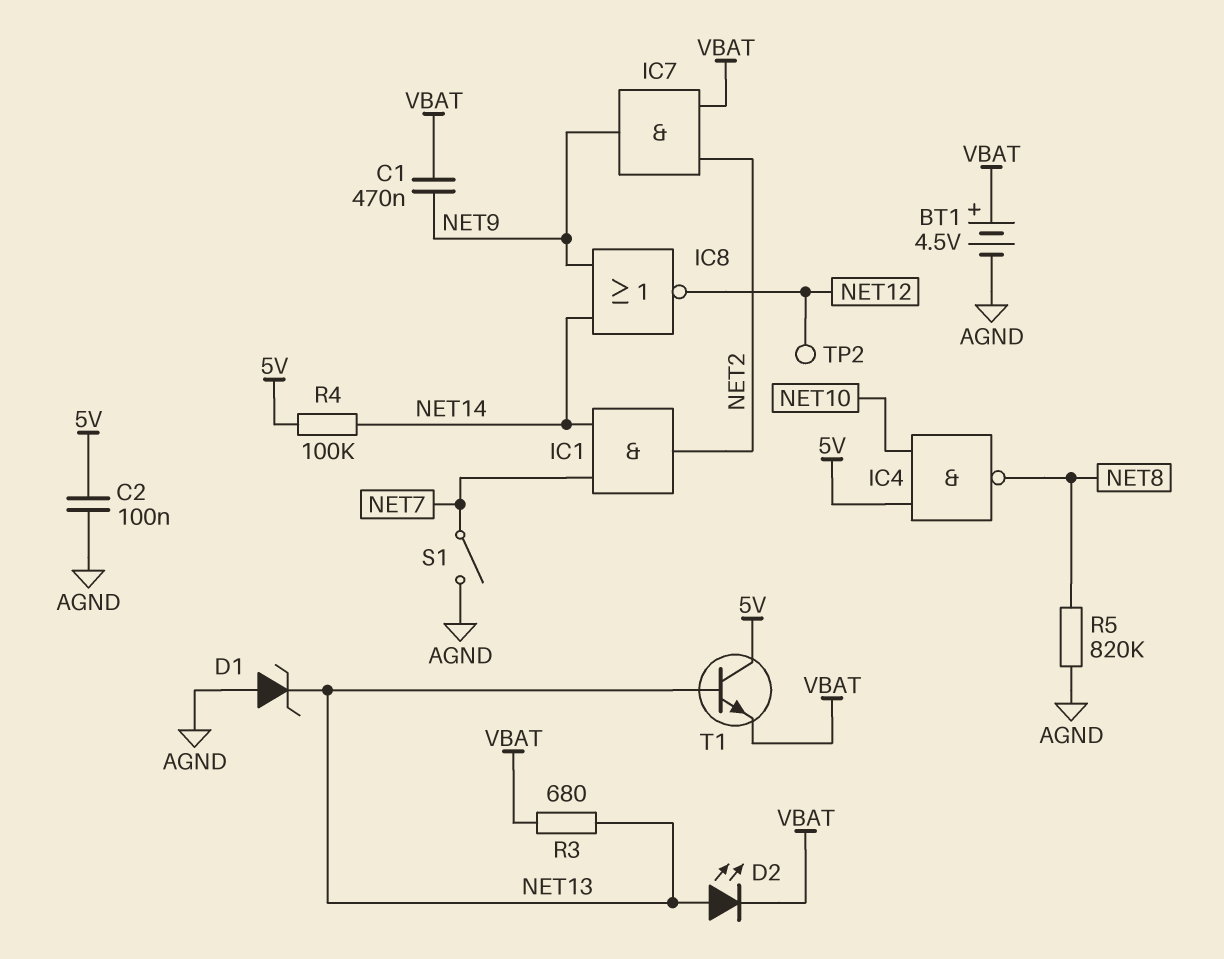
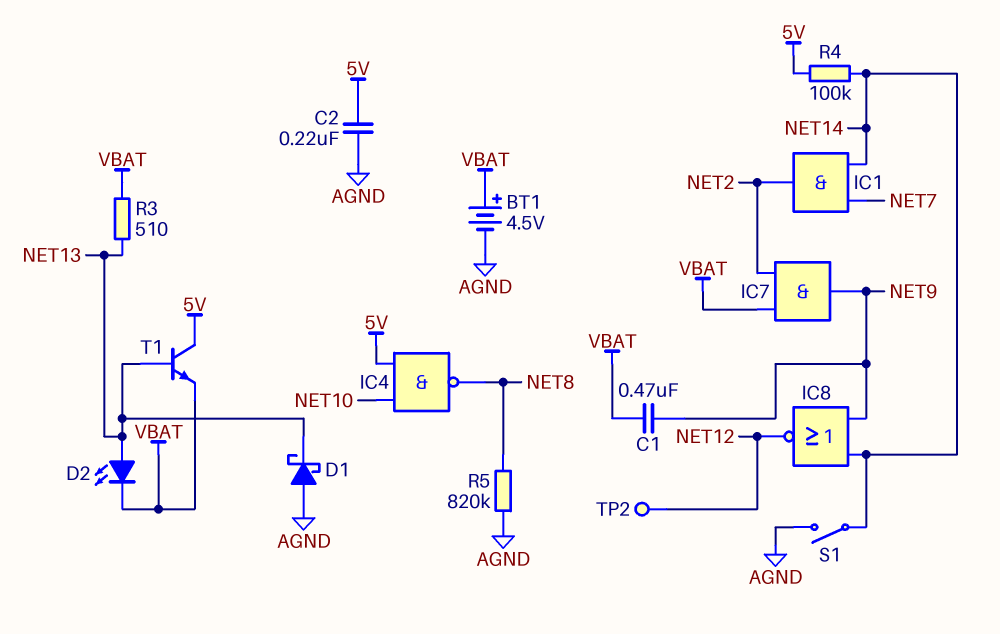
C2: 100nF (5V, AGND) -> 220nF (5V, AGND)
D1: zener (A AGND, K NET13) -> schottky (A AGND, K NET13)
R3: 680 (NET13, VBAT) -> 510 (NET13, VBAT)
S1: switch (AGND, NET7) -> switch (AGND, NET14)

